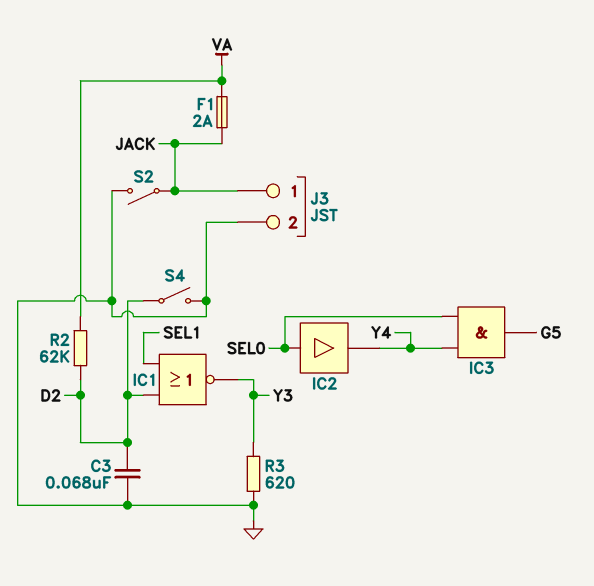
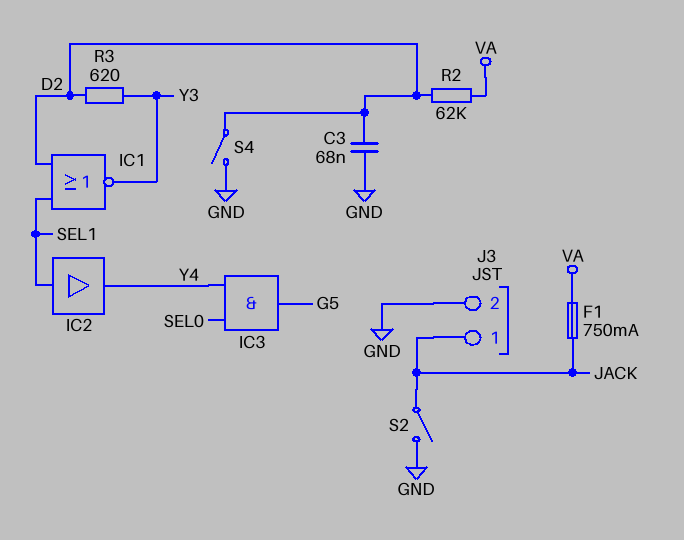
F1: 2A (JACK, VA) -> 750mA (JACK, VA)
IC2: buffer (in SEL0, out Y4) -> buffer (in SEL1, out Y4)
R3: 620 (GND, Y3) -> 620 (D2, Y3)

